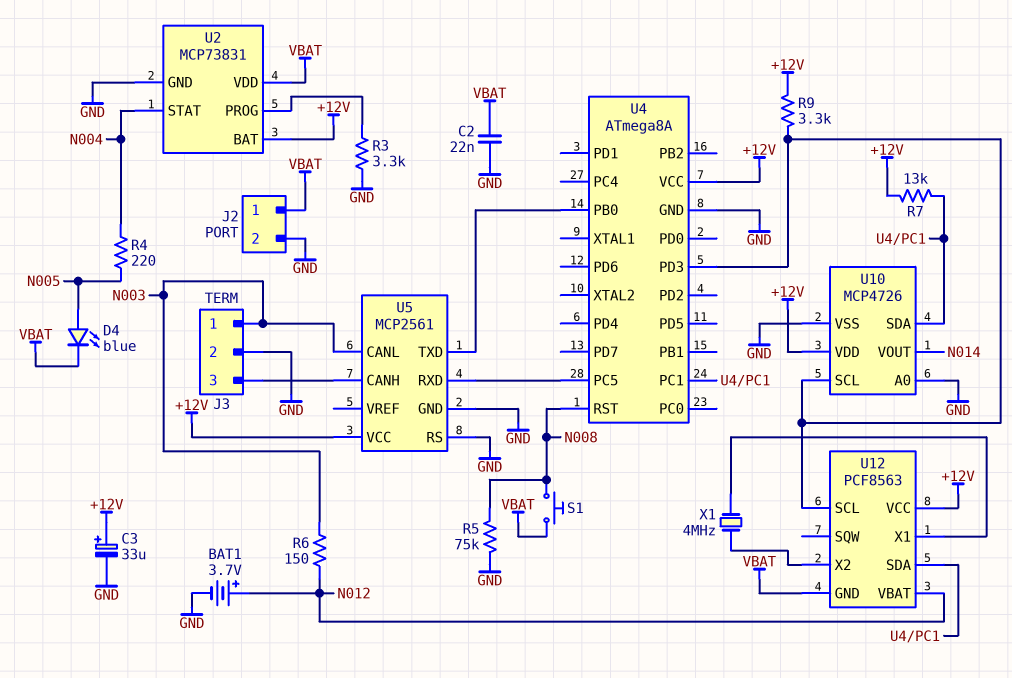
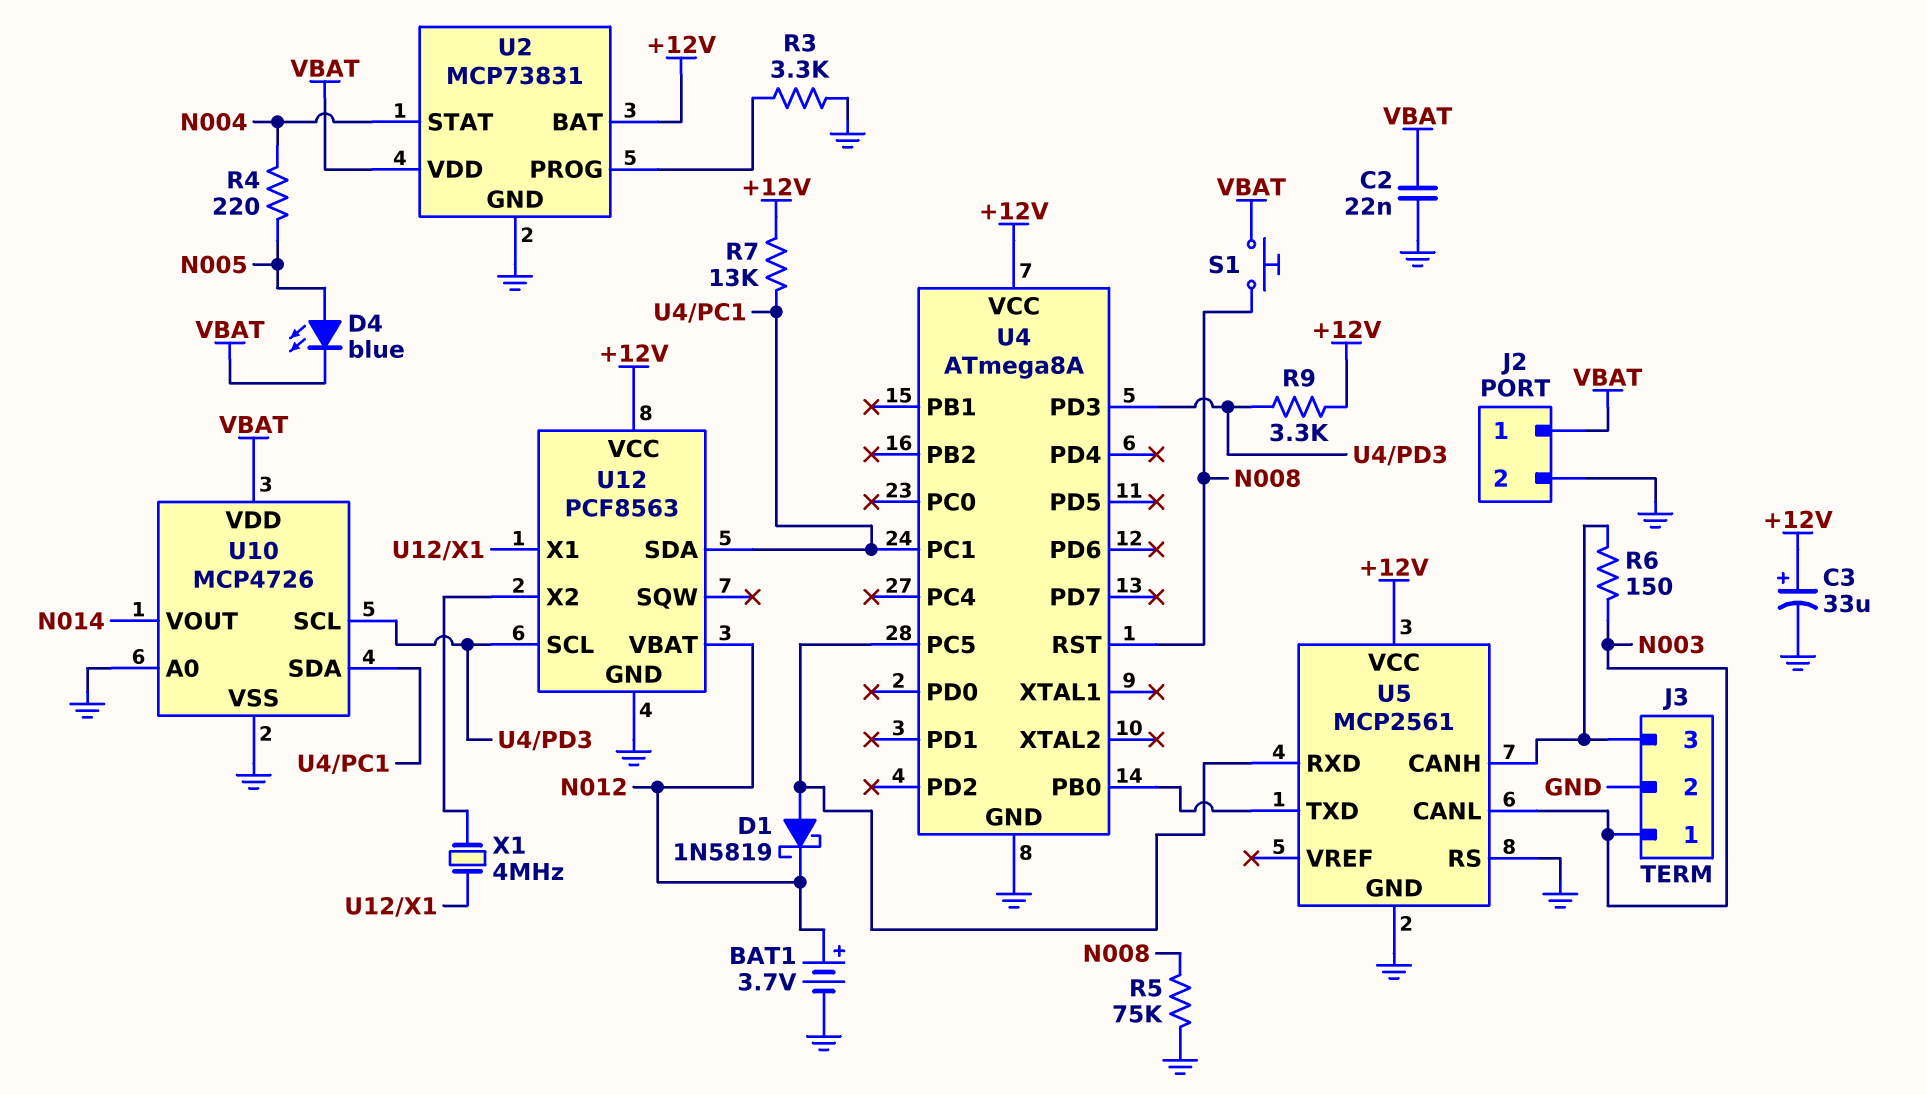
D1: none -> schottky 1N5819 (A U4/PC5, K N012)
R6: 150 (N003, N012) -> 150 (J3/3, N003)
U10 pin VDD: +12V -> VBAT
U12 pin GND: VBAT -> GND

